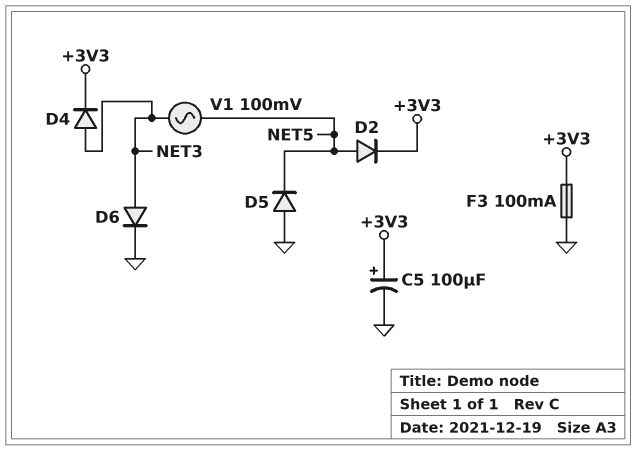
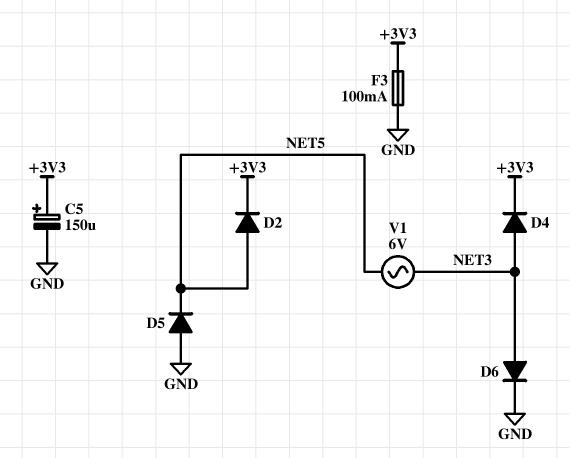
C5: 100uF (plus +3V3, minus GND) -> 150uF (plus +3V3, minus GND)
V1: AC 100mV (NET3, NET5) -> AC 6V (NET3, NET5)

